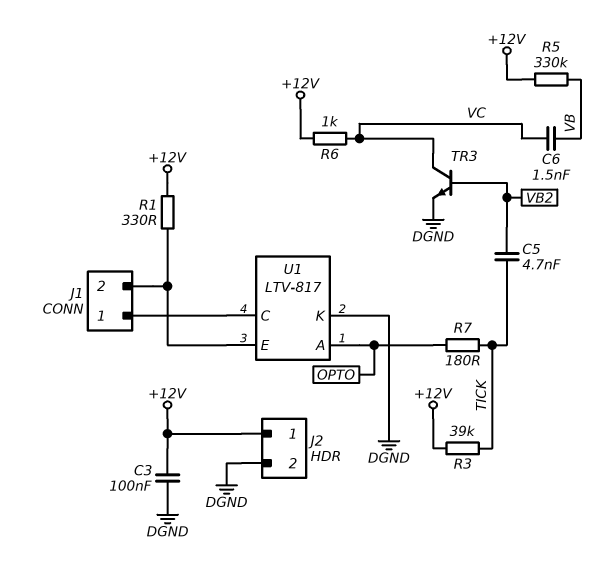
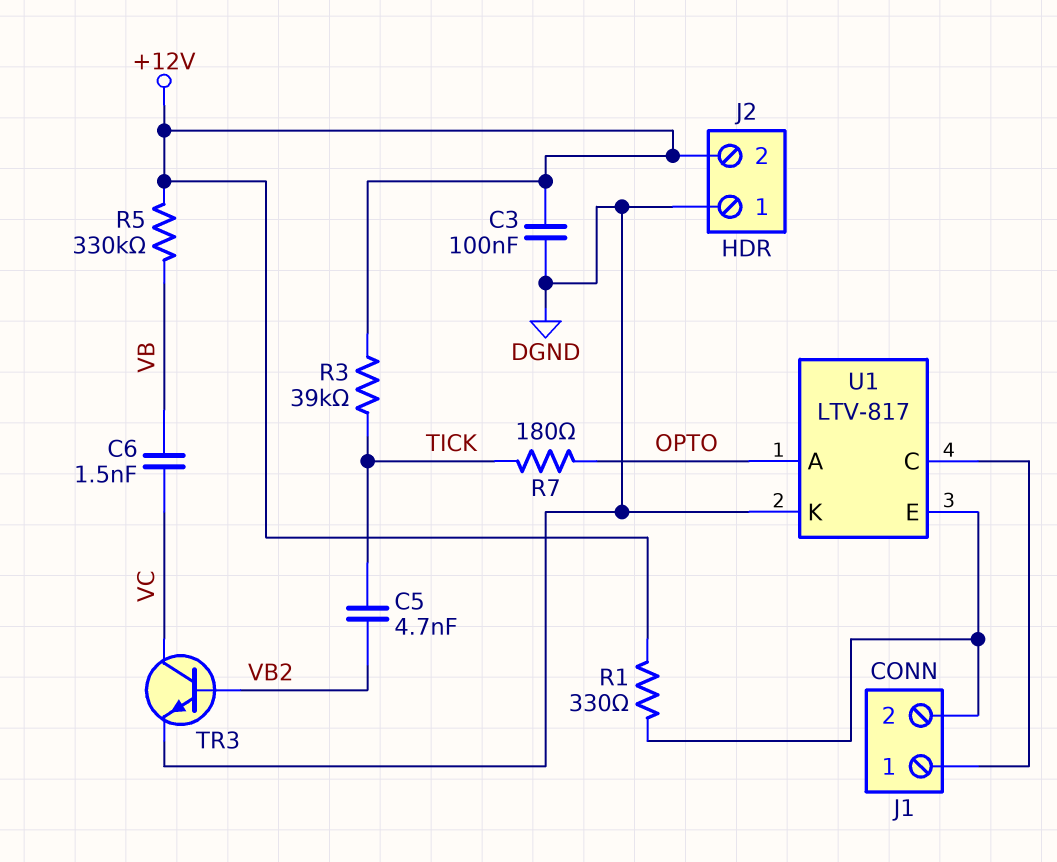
J2 pin 1: +12V -> DGND
J2 pin 2: DGND -> +12V
R6: 1k (+12V, VC) -> none

